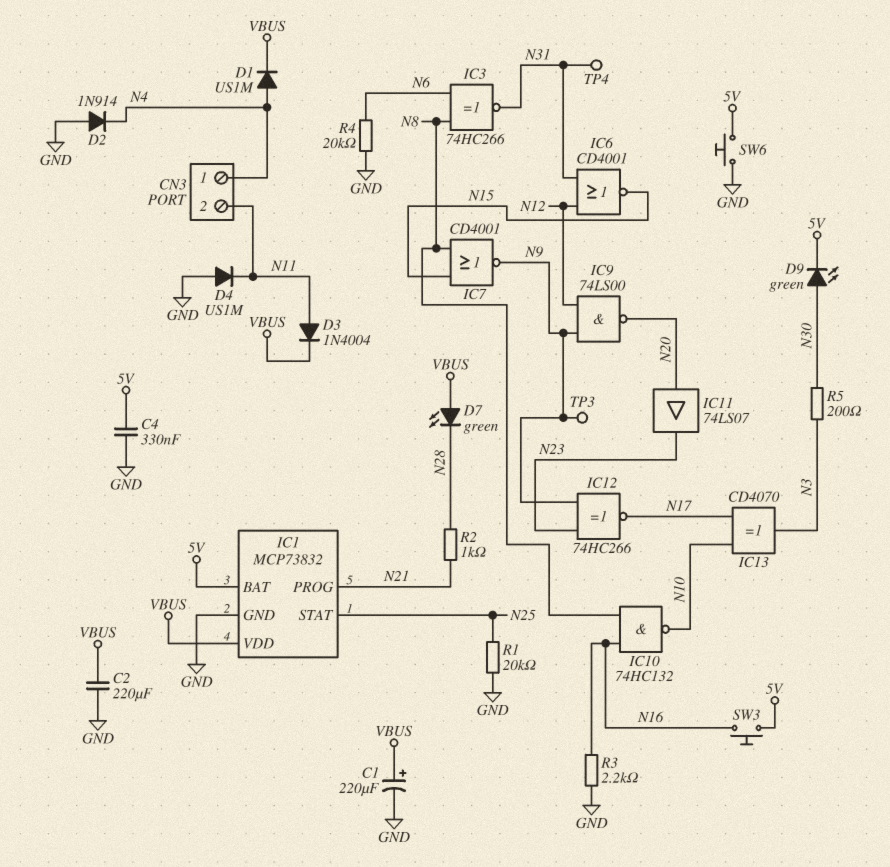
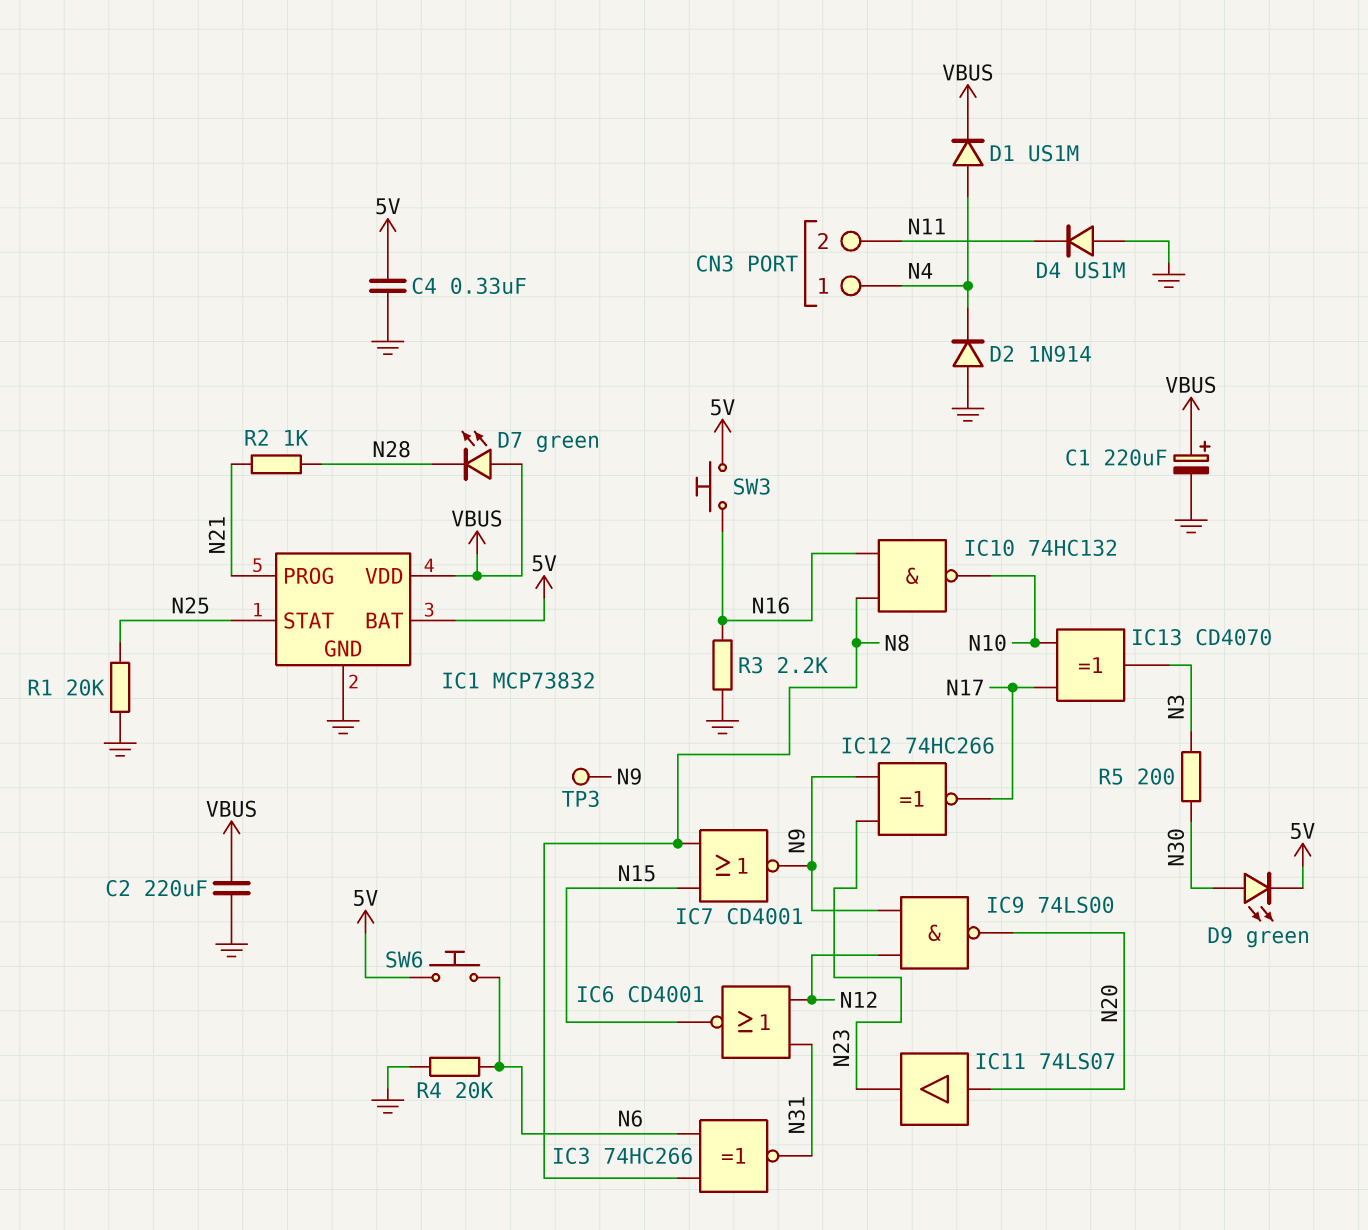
D3: diode 1N4004 (A N11, K VBUS) -> none
SW6: button (5V, GND) -> button (5V, N6)
TP4: test point (N31) -> none

